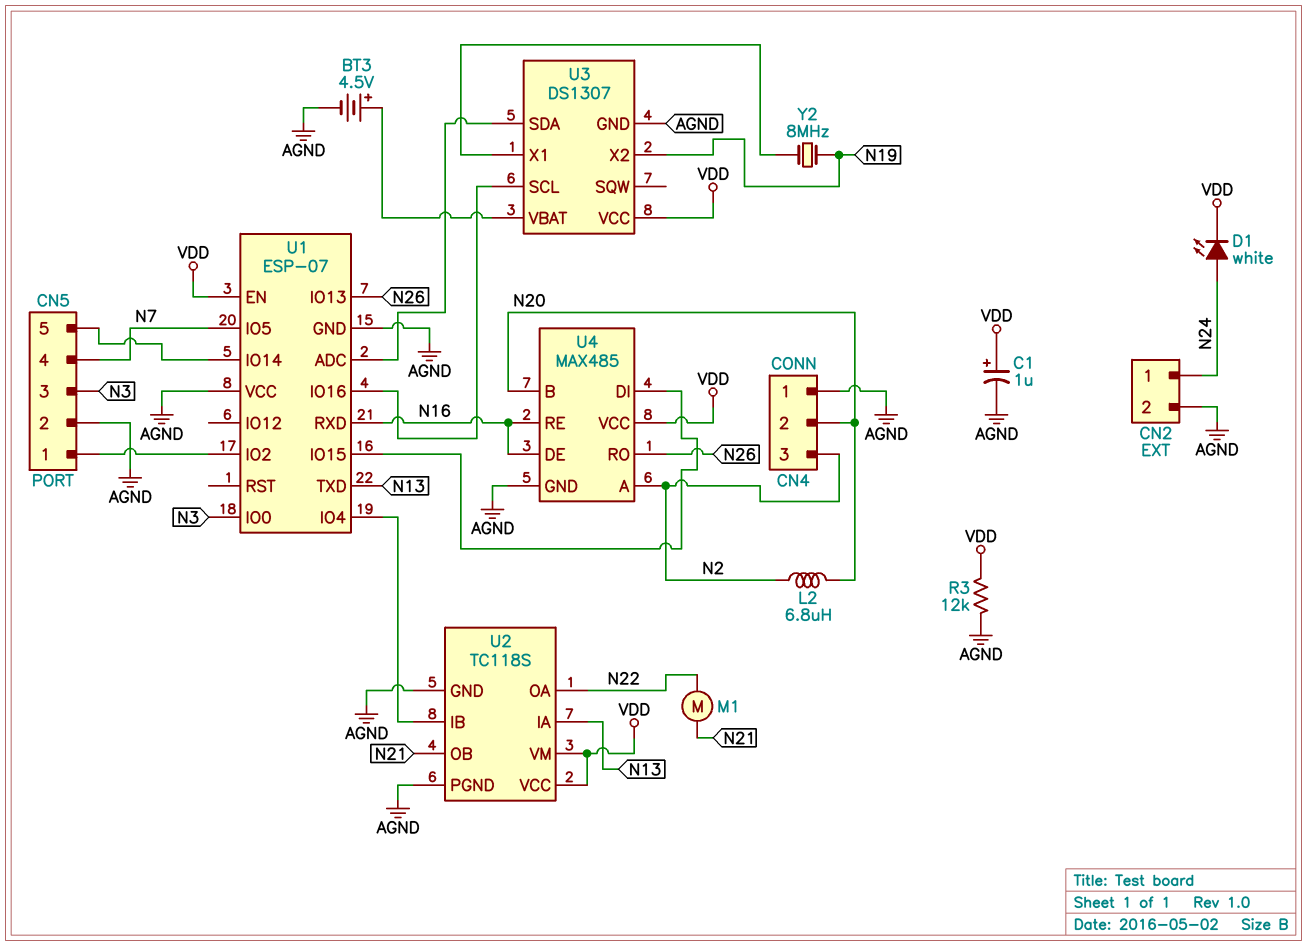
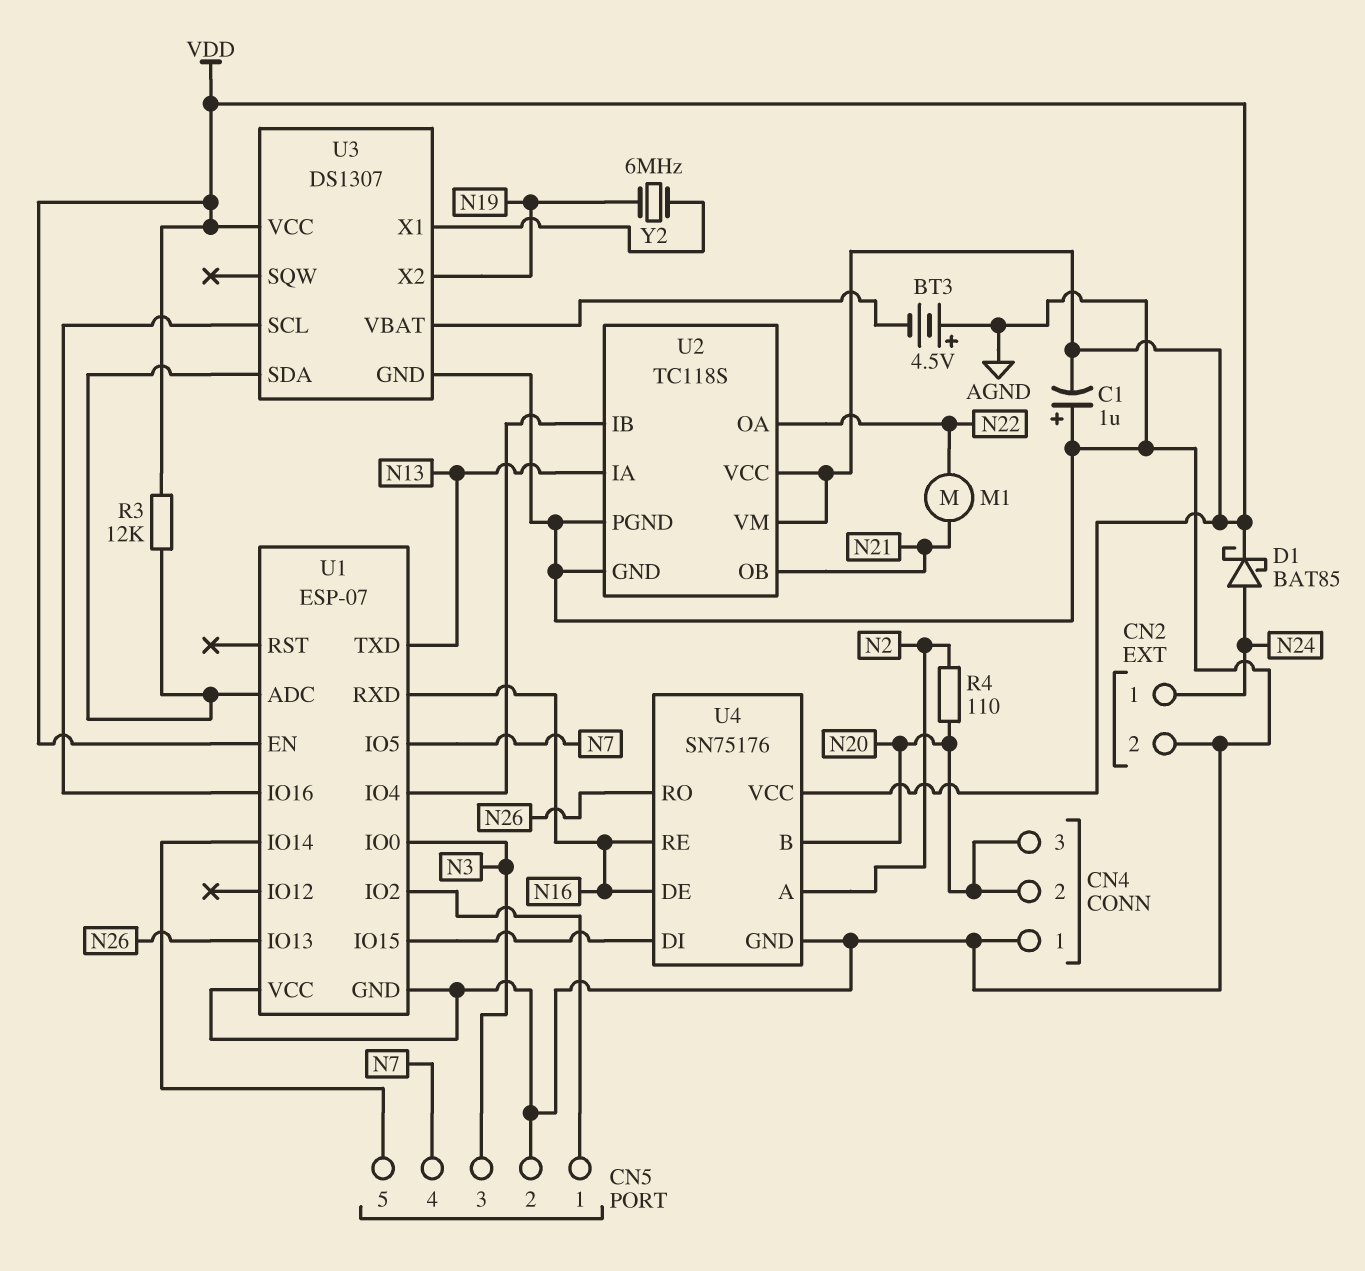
BT3: 4.5V (plus U3/VBAT, minus AGND) -> 4.5V (plus AGND, minus U3/VBAT)
C1: 1uF (plus VDD, minus AGND) -> 1uF (plus AGND, minus VDD)
CN4 pin 3: N2 -> N20
D1: LED white (A N24, K VDD) -> schottky BAT85 (A N24, K VDD)
L2: 6.8uH (N2, N20) -> none
R3: 12k (AGND, VDD) -> 12k (U1/ADC, VDD)
R4: none -> 110 (N2, N20)
U4: MAX485 -> SN75176
Y2: 8MHz (N19, U3/X1) -> 6MHz (N19, U3/X1)

